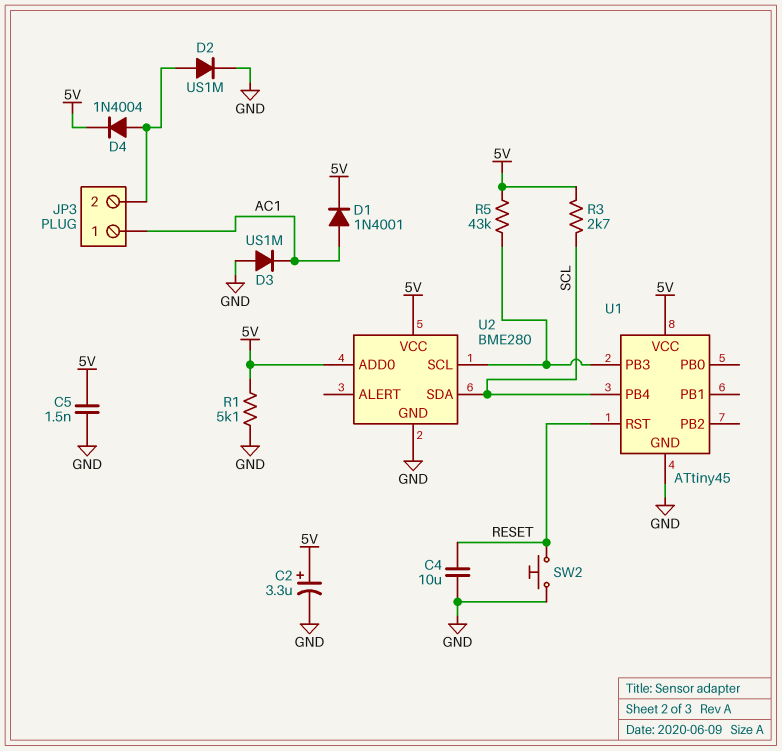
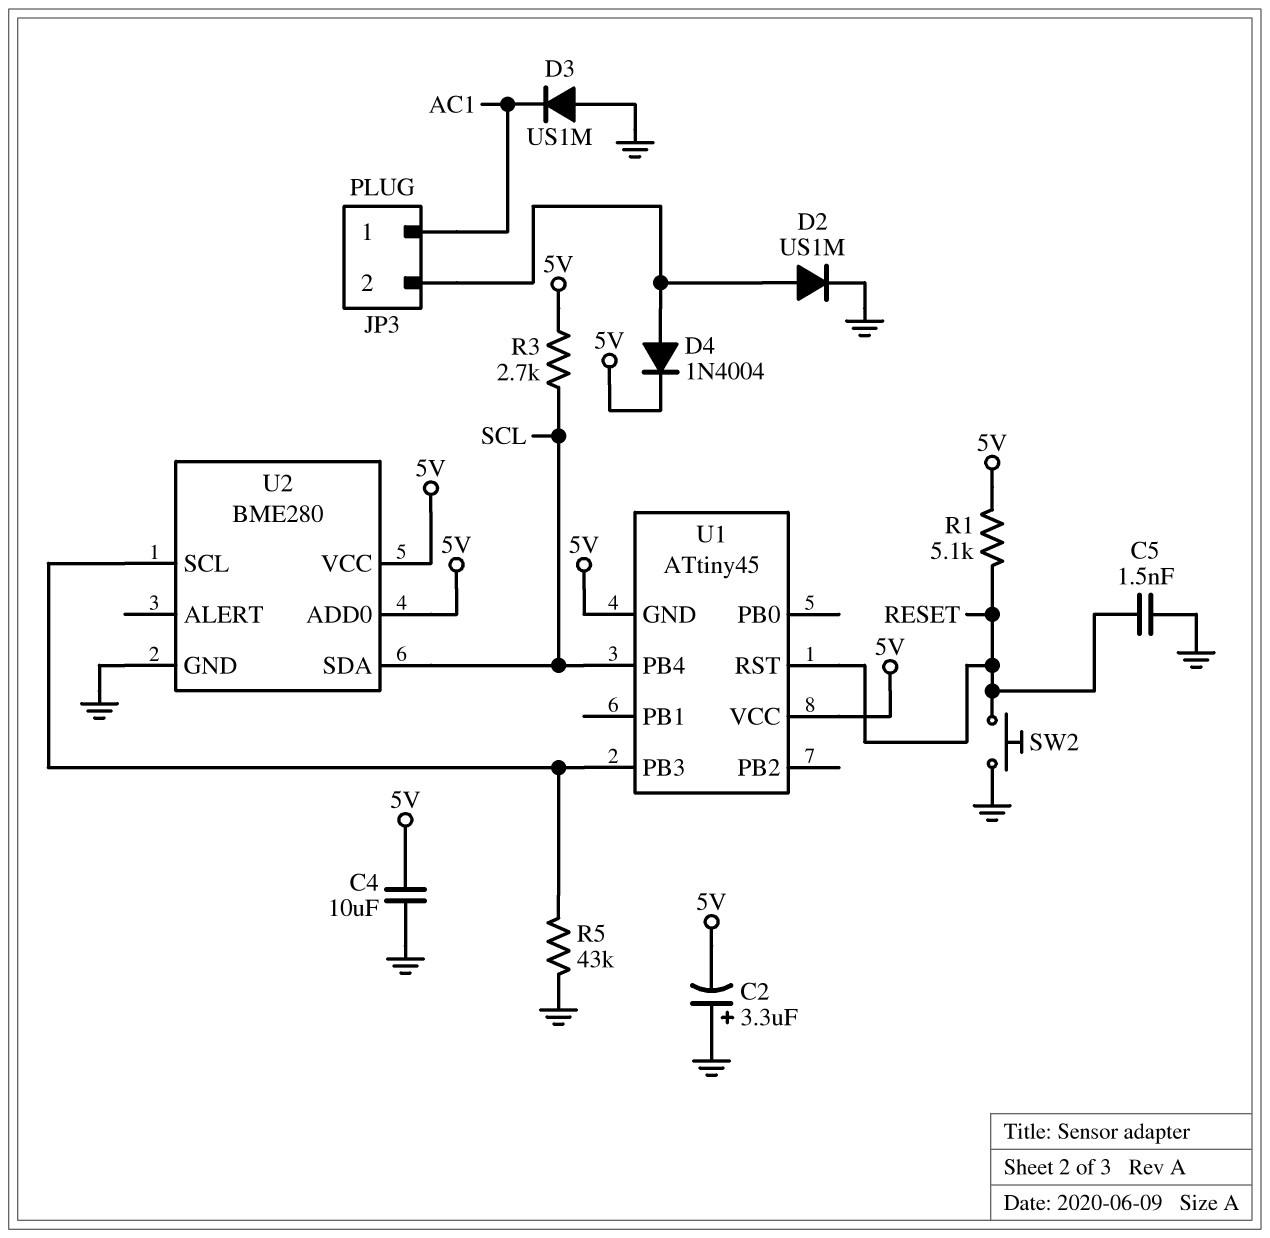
C2: 3.3uF (plus 5V, minus GND) -> 3.3uF (plus GND, minus 5V)
C4: 10uF (GND, RESET) -> 10uF (5V, GND)
C5: 1.5nF (5V, GND) -> 1.5nF (GND, RESET)
D1: diode 1N4001 (A AC1, K 5V) -> none
R1: 5.1k (5V, GND) -> 5.1k (5V, RESET)
R5: 43k (5V, U1/PB3) -> 43k (GND, U1/PB3)
U1 pin GND: GND -> 5V

